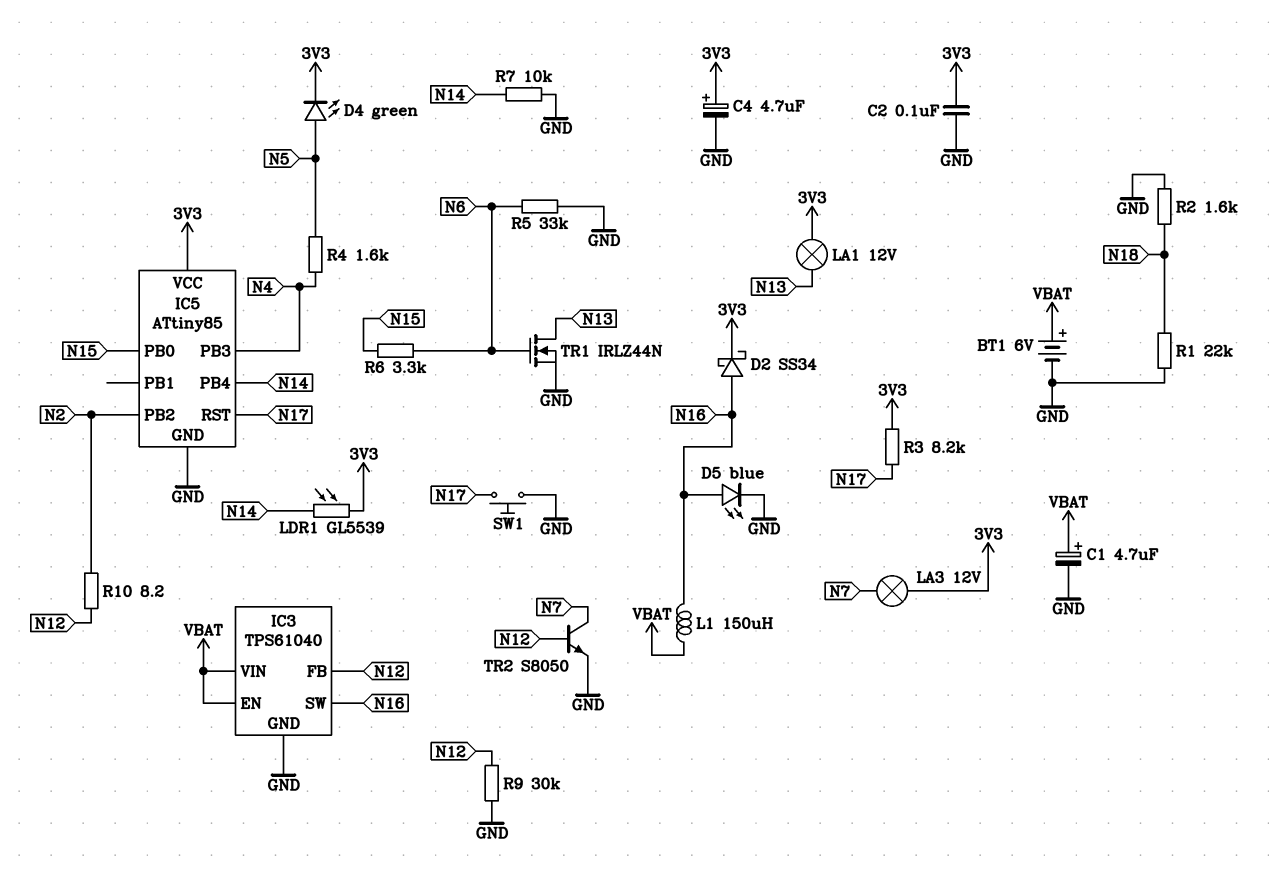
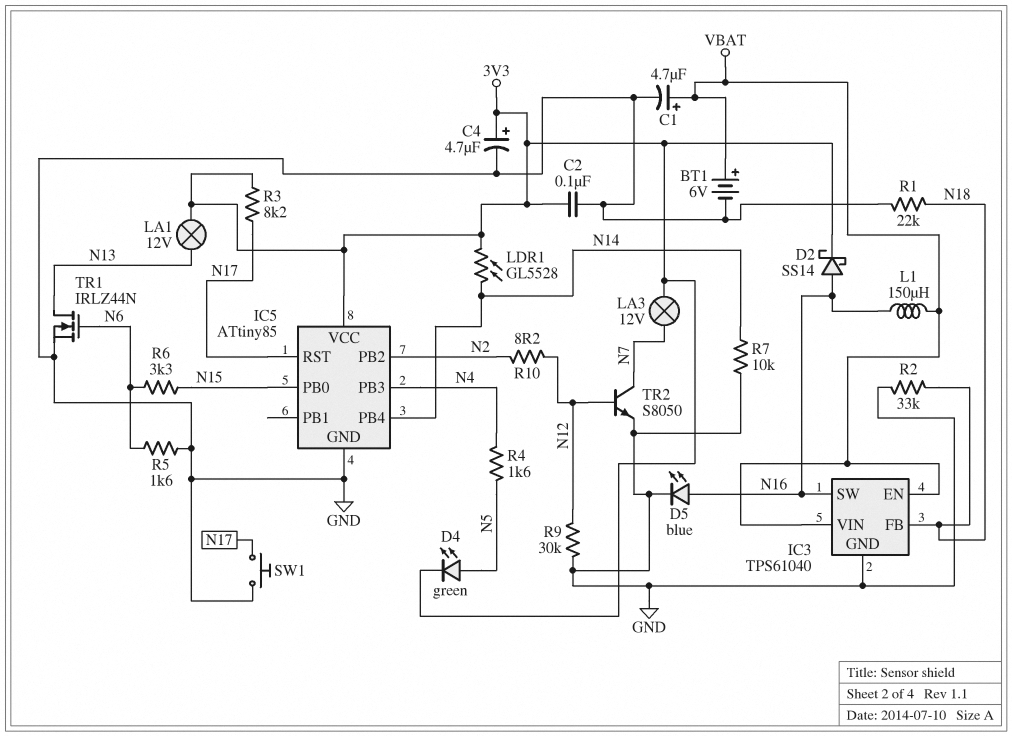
D2: schottky SS34 (A N16, K 3V3) -> schottky SS14 (A N16, K 3V3)
IC3 pin FB: N12 -> N18
LDR1: GL5539 (3V3, N14) -> GL5528 (3V3, N14)
R2: 1.6k (GND, N18) -> 33k (GND, N18)
R5: 33k (GND, N6) -> 1.6k (GND, N6)

